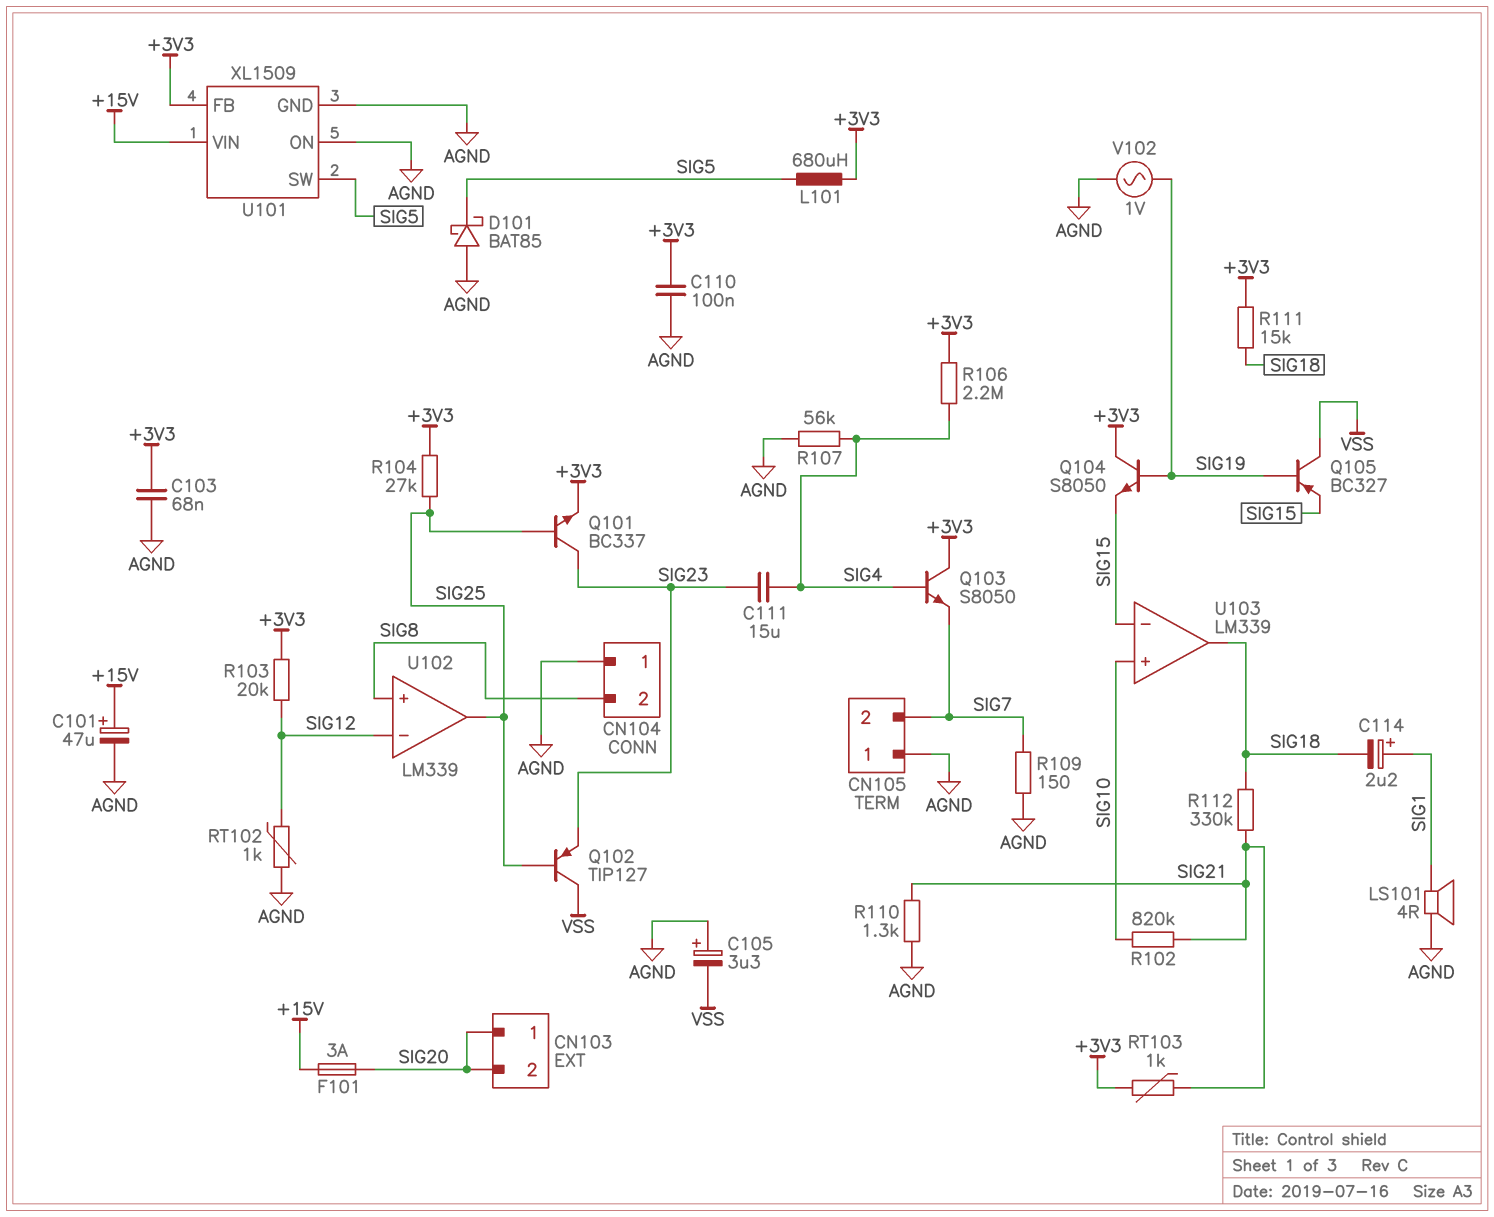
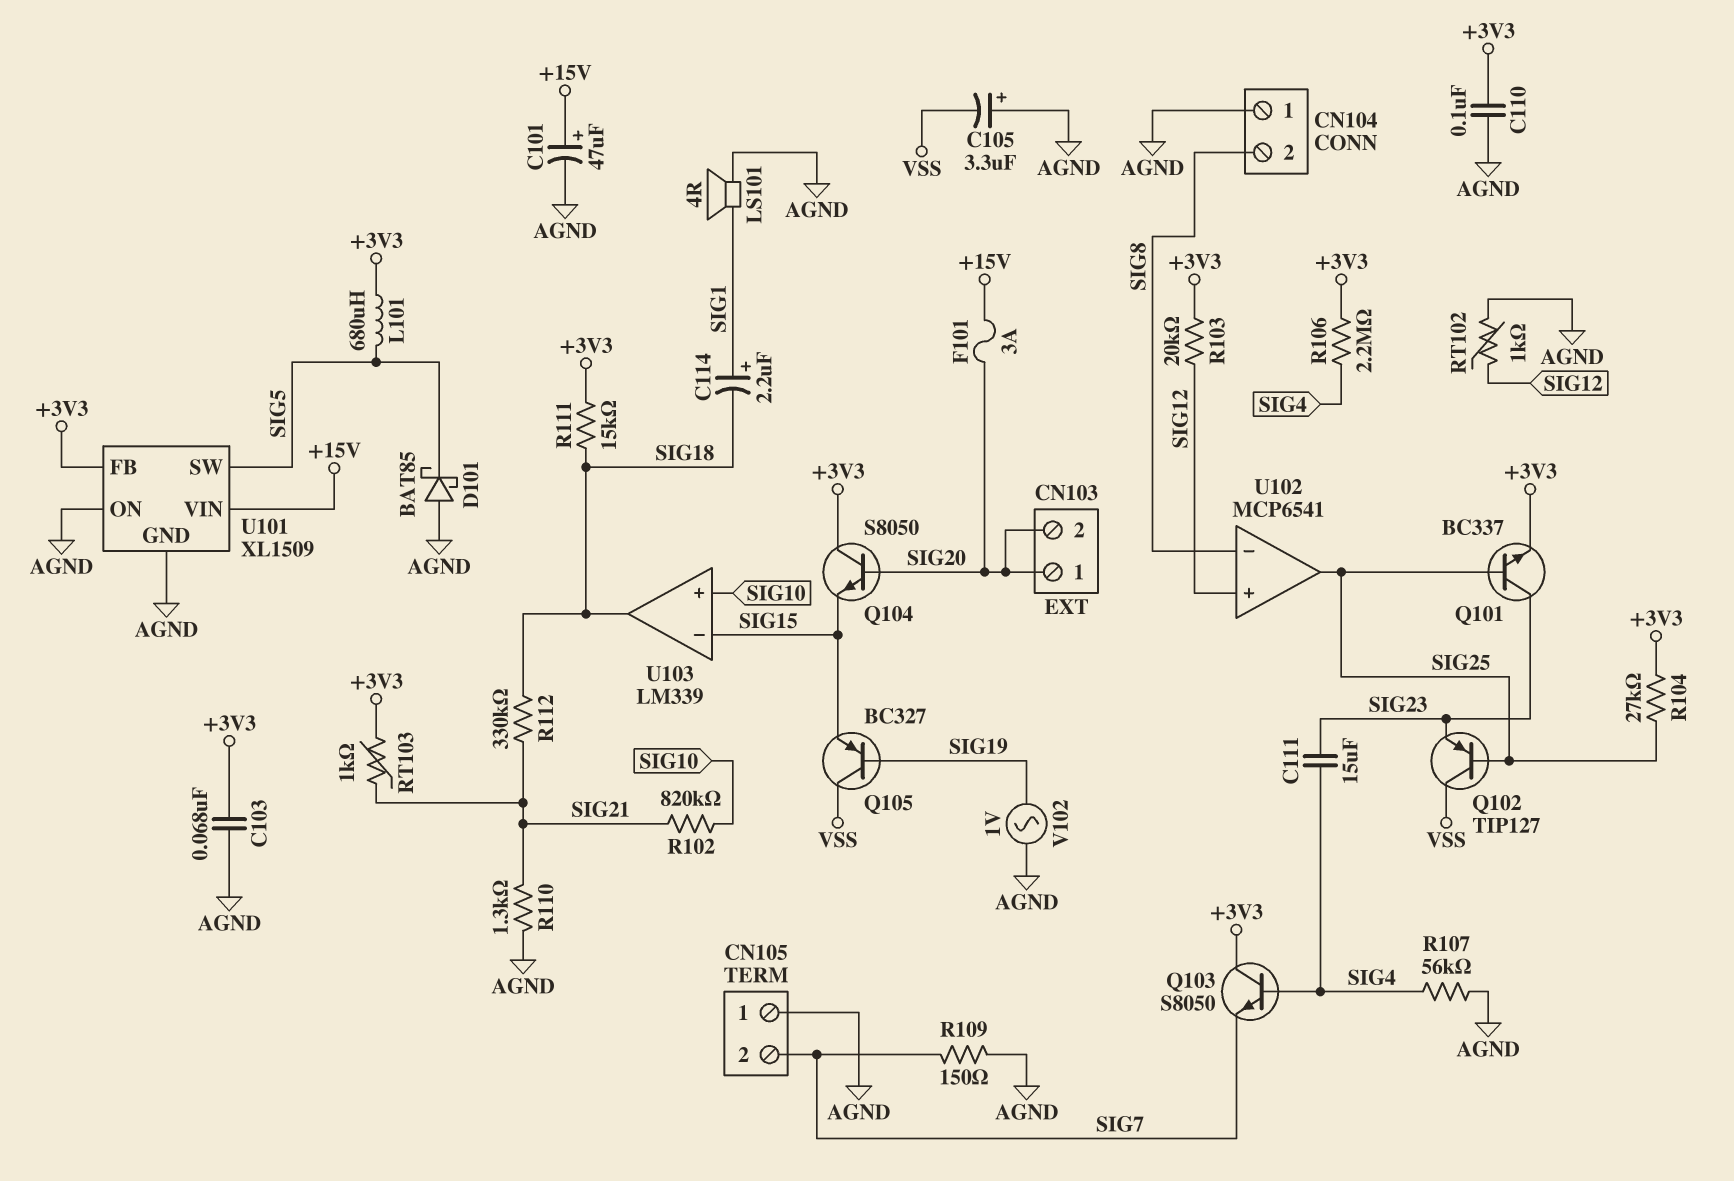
Q104: NPN S8050 (B SIG19, C +3V3, E SIG15) -> NPN S8050 (B SIG20, C +3V3, E SIG15)
U102: LM339 -> MCP6541
U102 pin in+: SIG8 -> SIG12
U102 pin in-: SIG12 -> SIG8

